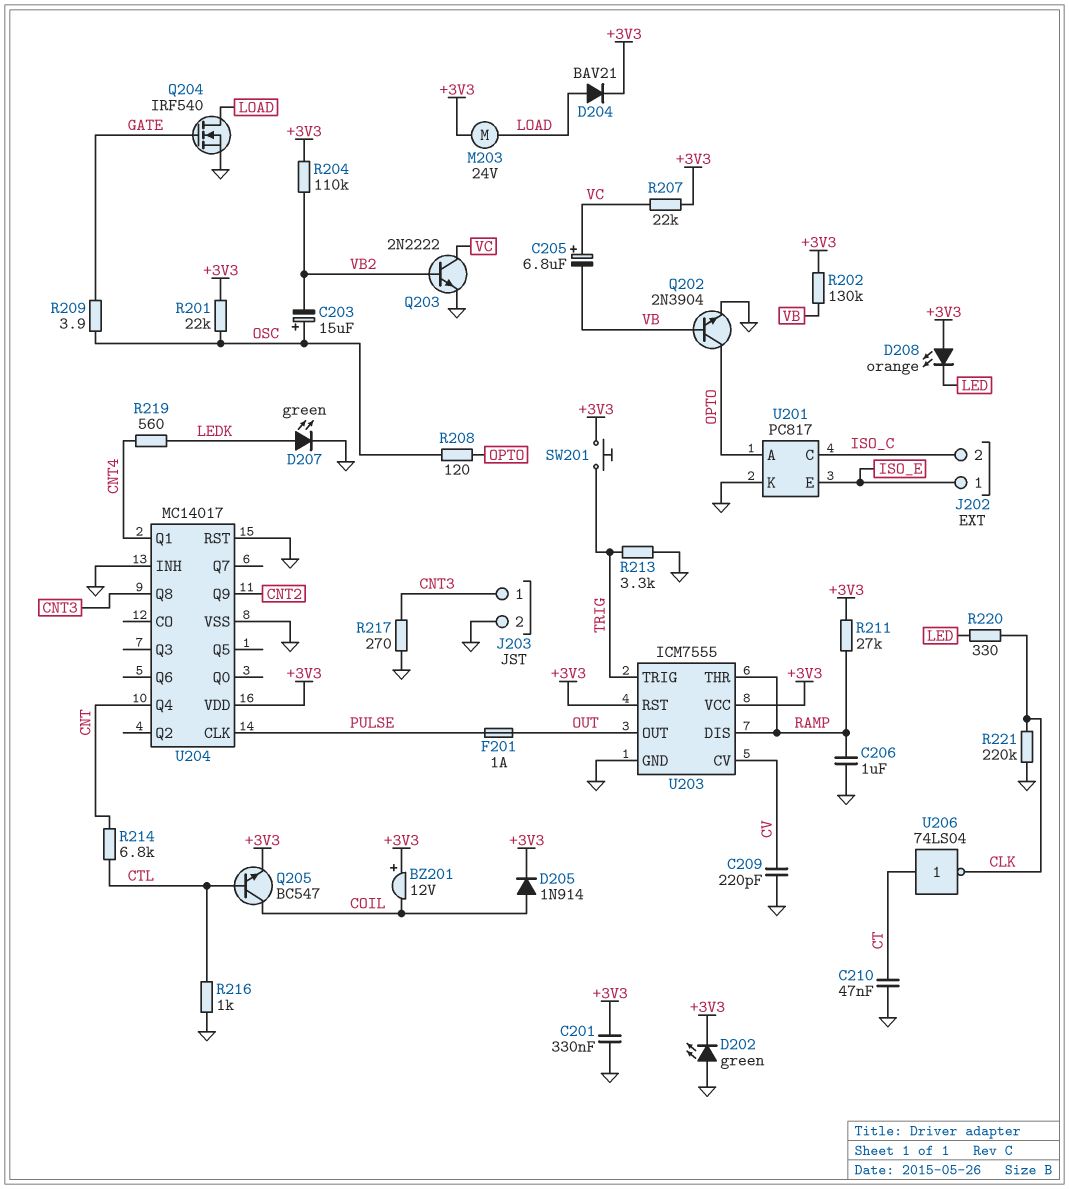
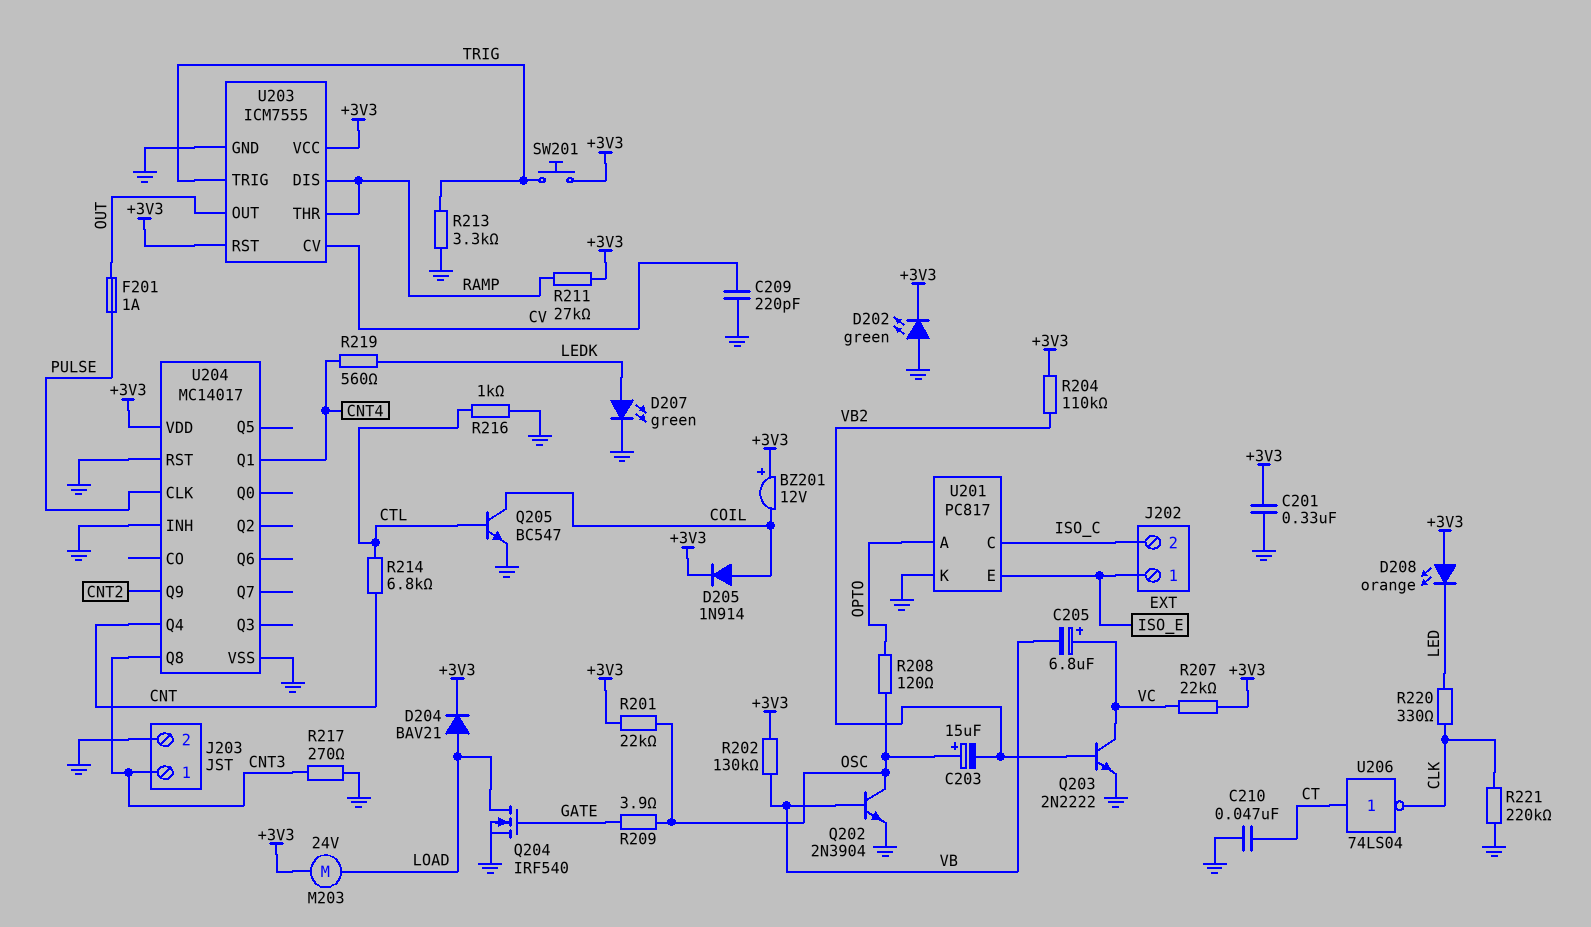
C206: 1uF (GND, RAMP) -> none
Q202: NPN 2N3904 (B VB, C OPTO, E GND) -> NPN 2N3904 (B VB, C OSC, E GND)
Q205: NPN BC547 (B CTL, C COIL, E +3V3) -> NPN BC547 (B CTL, C COIL, E GND)

